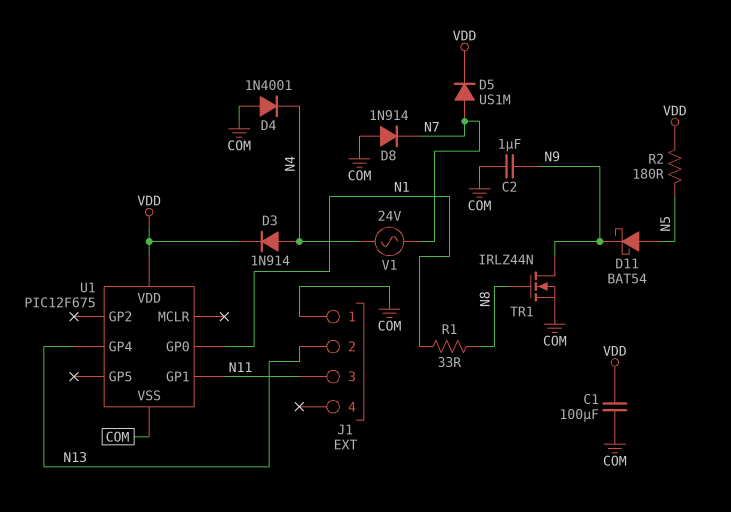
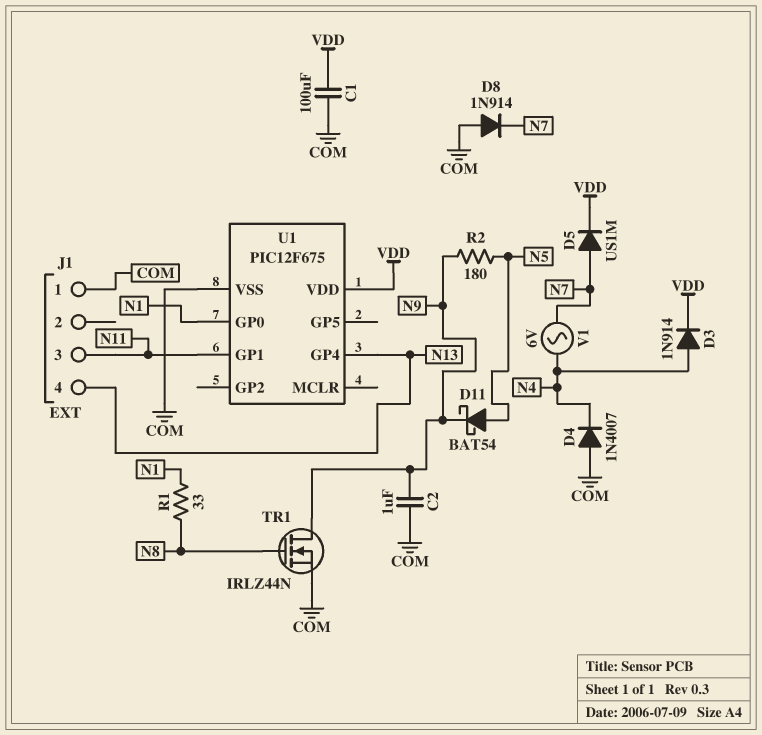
D4: diode 1N4001 (A COM, K N4) -> diode 1N4007 (A COM, K N4)
J1 pin 2: N13 -> none
J1 pin 4: none -> N13
R2: 180 (N5, VDD) -> 180 (N5, N9)
V1: AC 24V (N4, N7) -> AC 6V (N4, N7)

